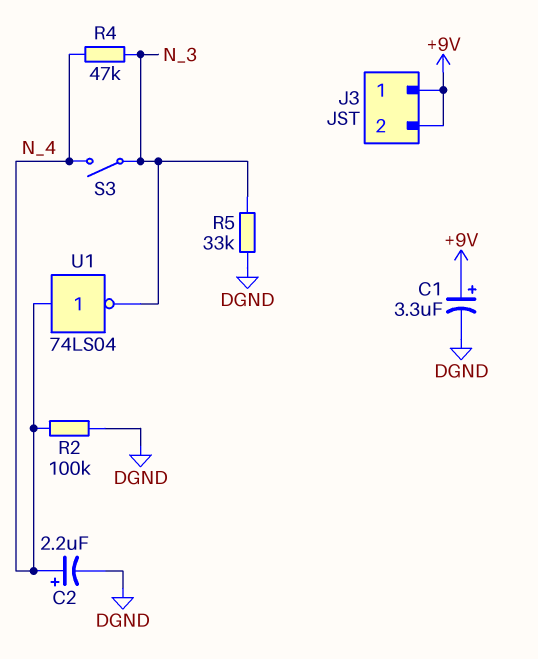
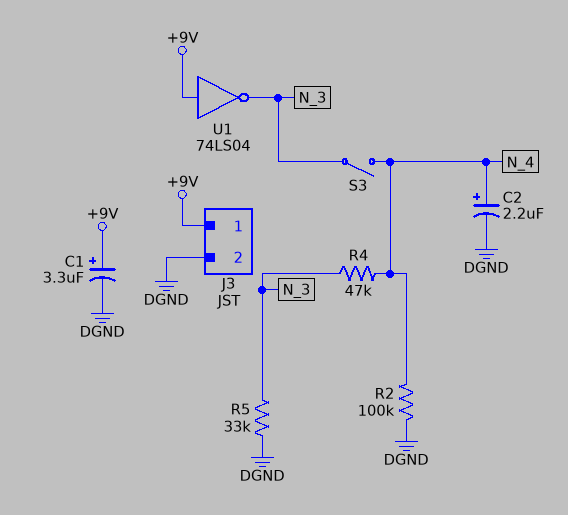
J3 pin 2: +9V -> DGND
U1: NOT 74LS04 (in N_4, out N_3) -> NOT 74LS04 (in +9V, out N_3)

